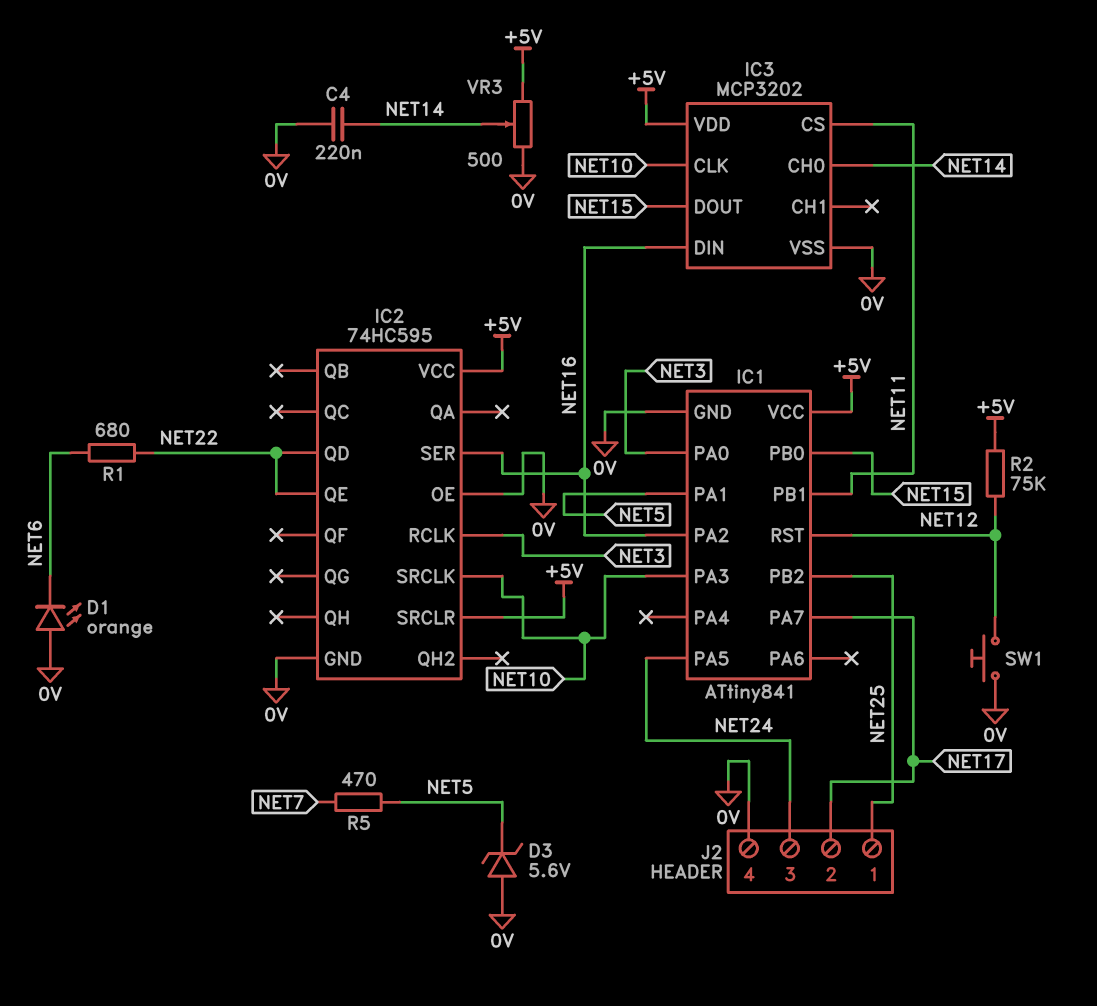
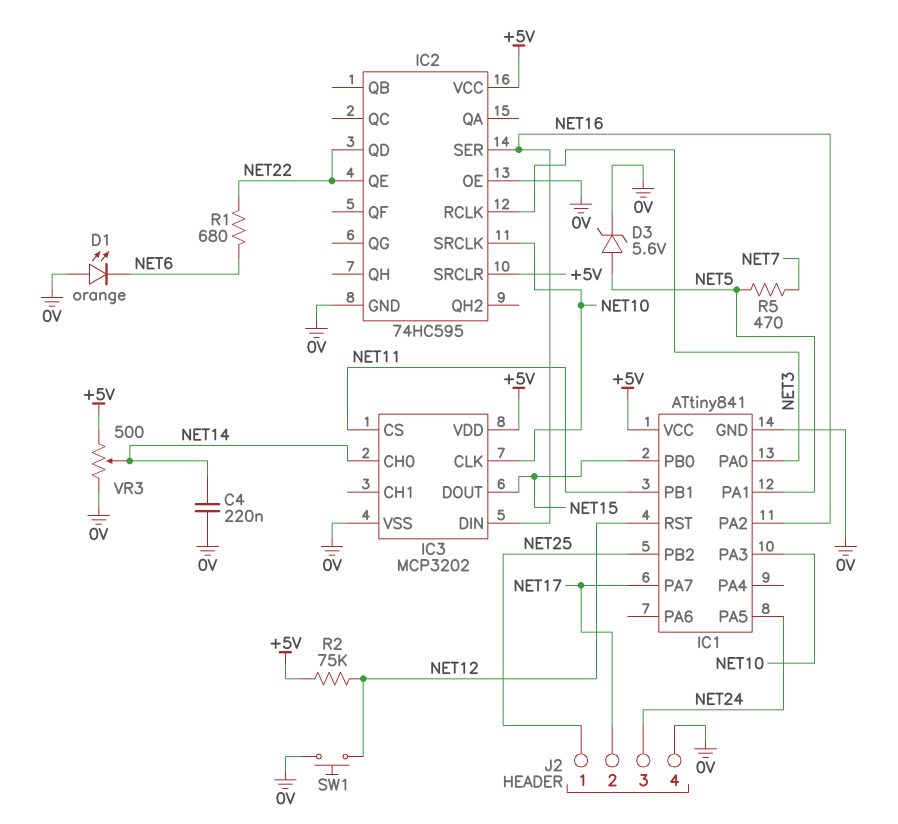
D3: zener 5.6V (A 0V, K NET5) -> zener 5.6V (A NET5, K 0V)

